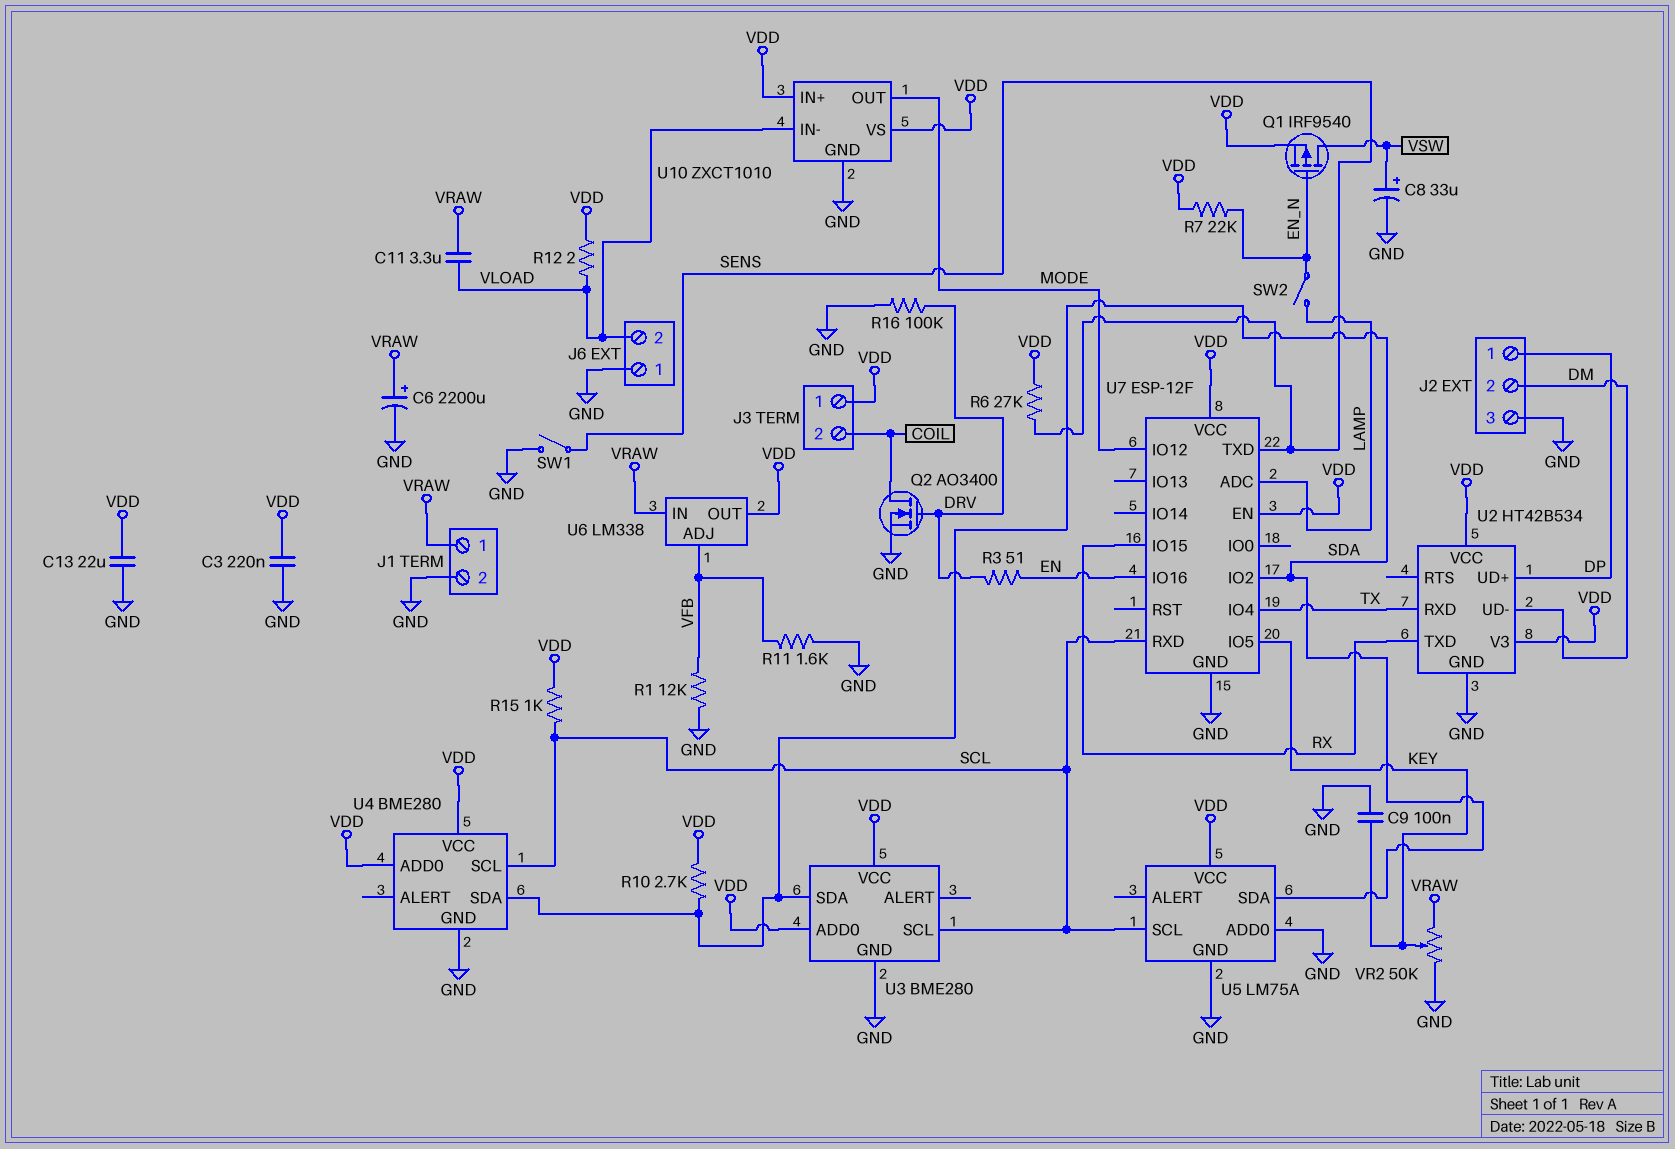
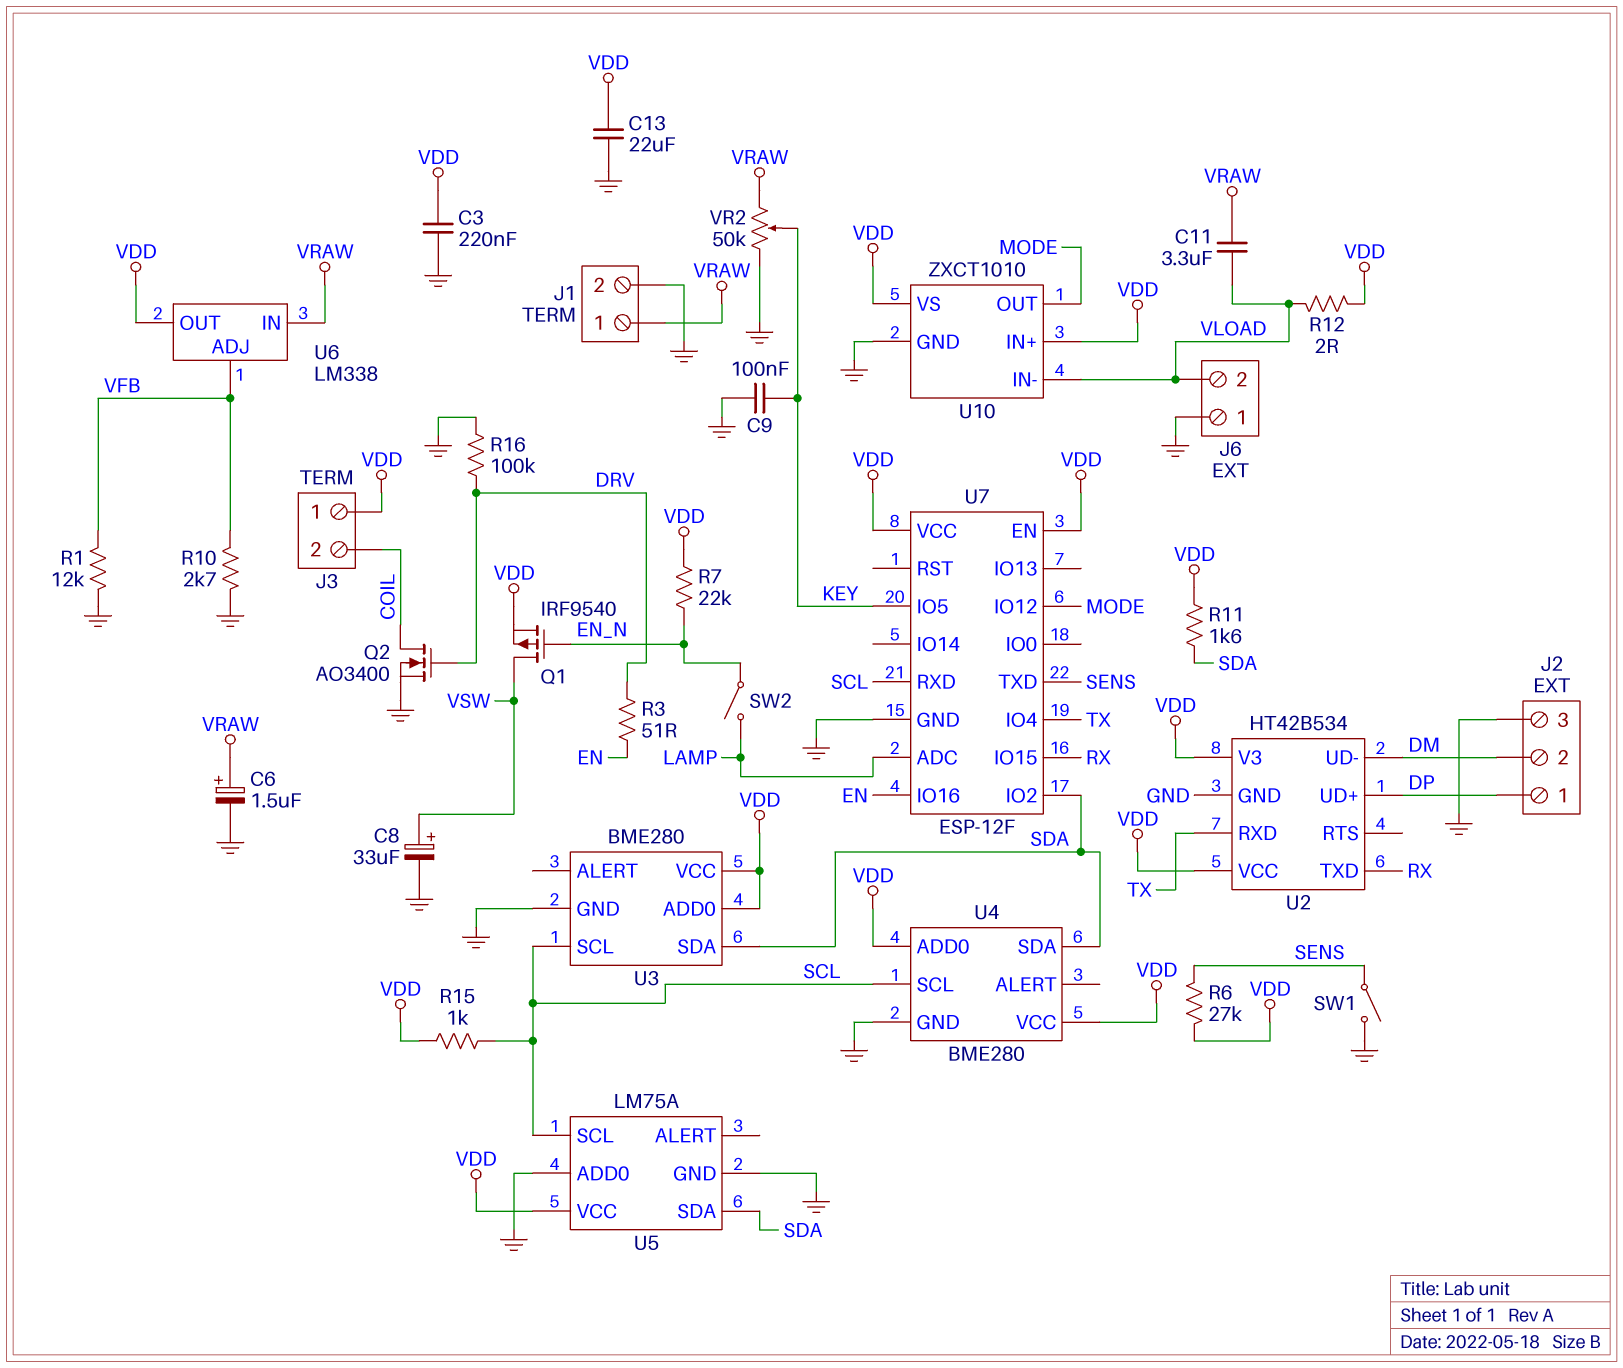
C6: 2200uF (plus VRAW, minus GND) -> 1.5uF (plus VRAW, minus GND)
R10: 2.7k (SDA, VDD) -> 2.7k (GND, VFB)
R11: 1.6k (GND, VFB) -> 1.6k (SDA, VDD)

